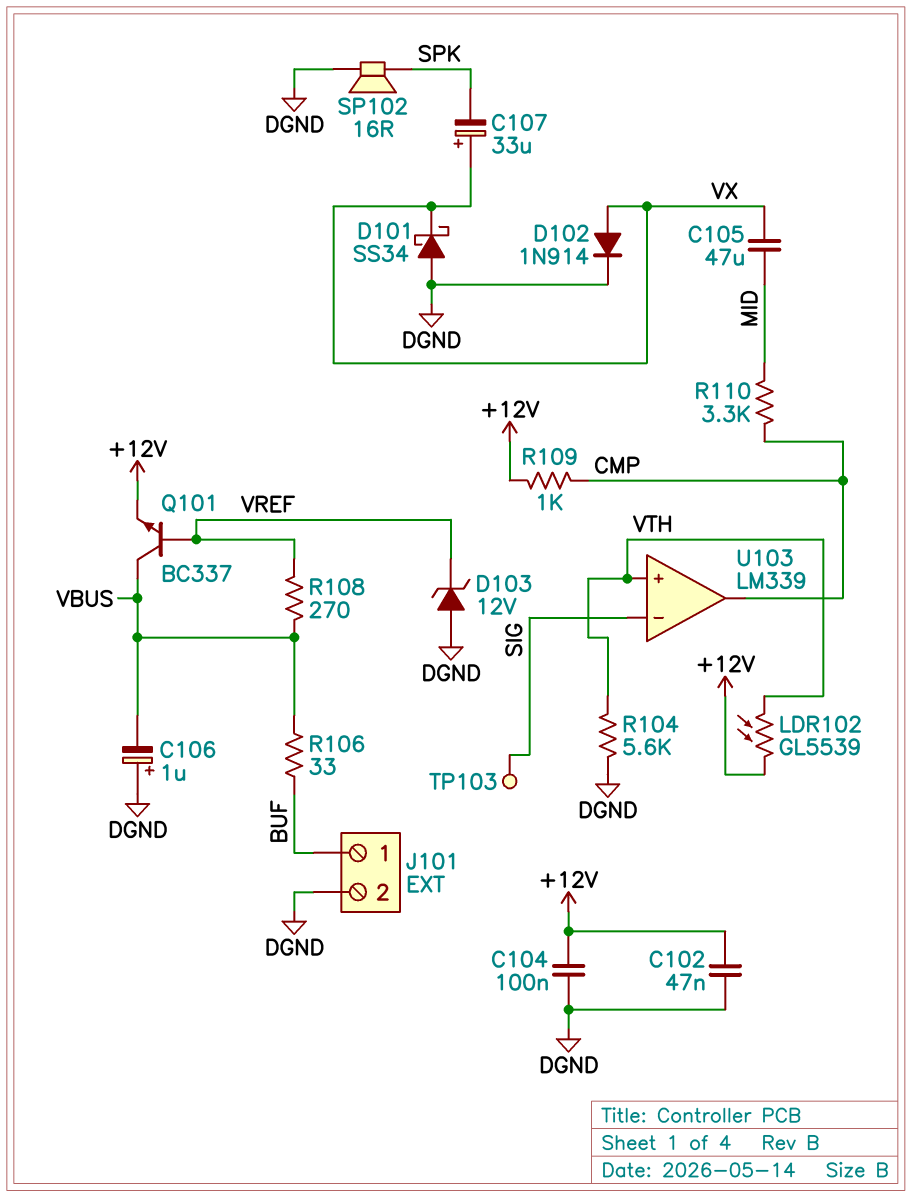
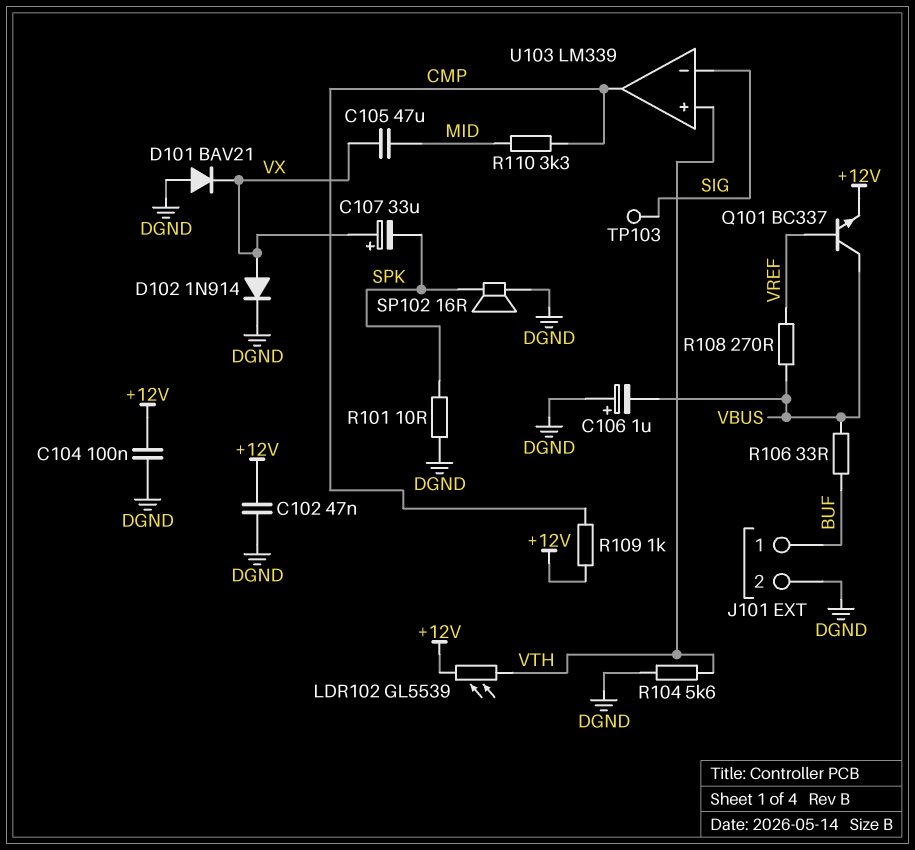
D101: schottky SS34 (A DGND, K VX) -> diode BAV21 (A DGND, K VX)
D103: zener 12V (A DGND, K VREF) -> none
R101: none -> 10 (DGND, SPK)

